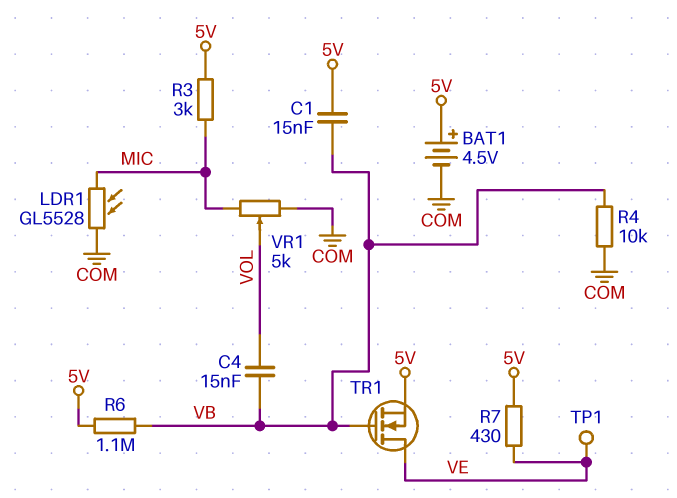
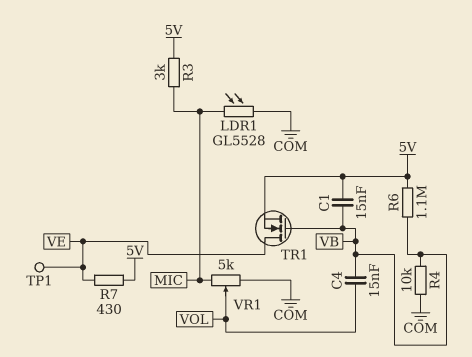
BAT1: 4.5V (plus 5V, minus COM) -> none

